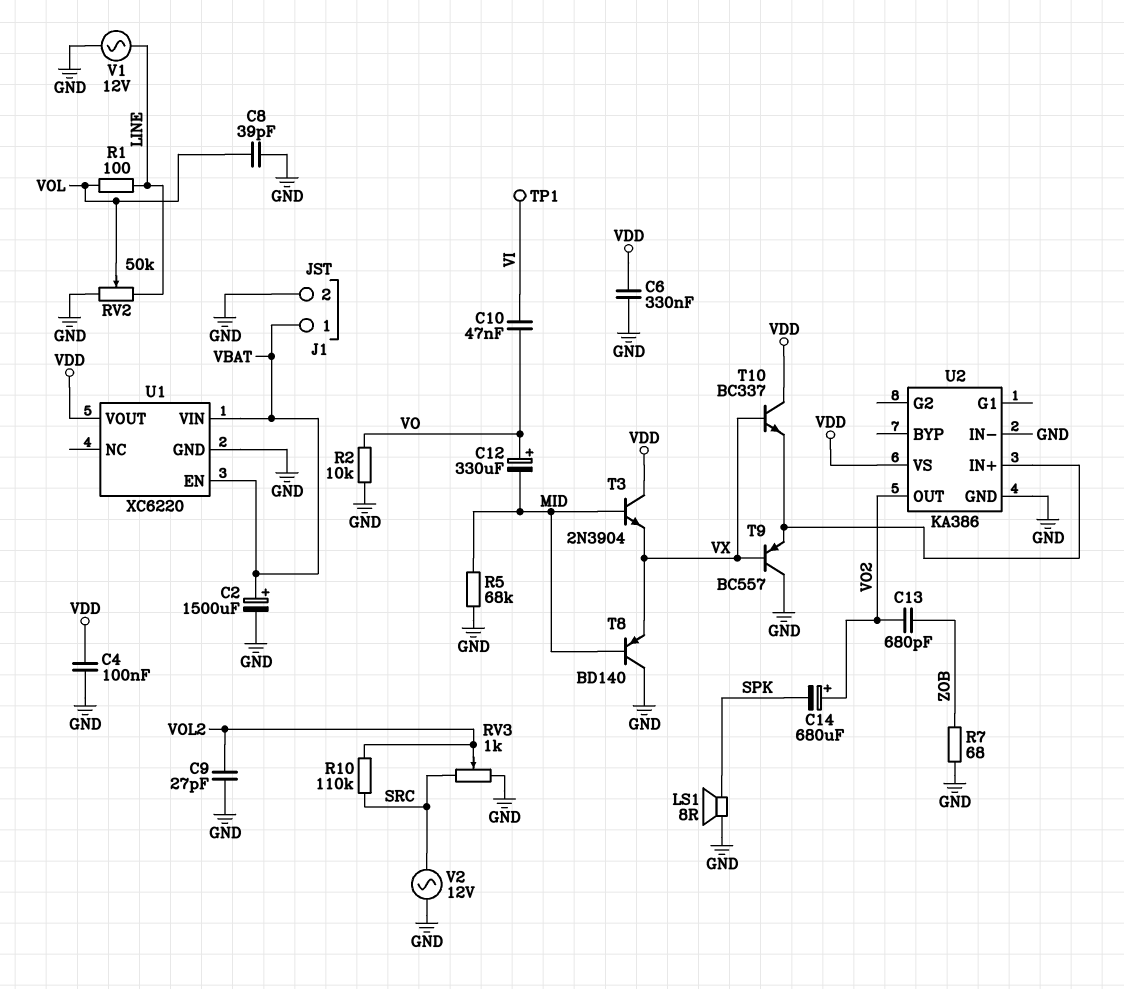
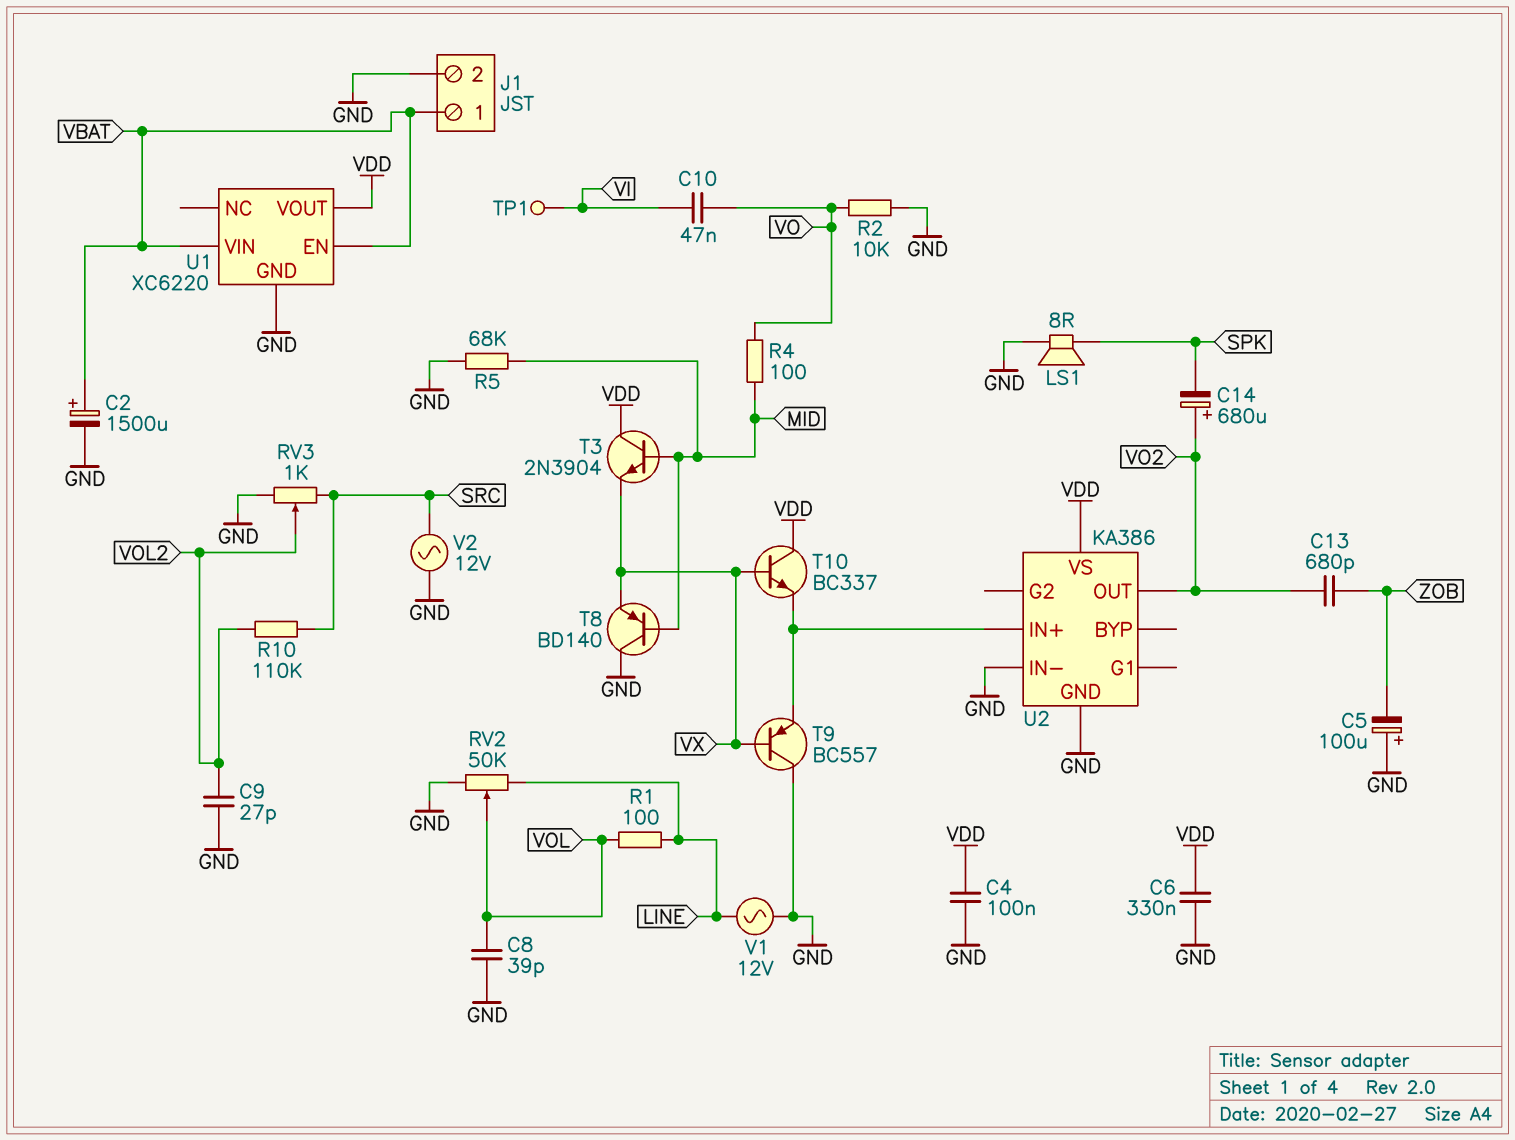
C5: none -> 100uF (plus GND, minus ZOB)
C12: 330uF (plus VO, minus MID) -> none
R4: none -> 100 (MID, VO)
R7: 68 (GND, ZOB) -> none

